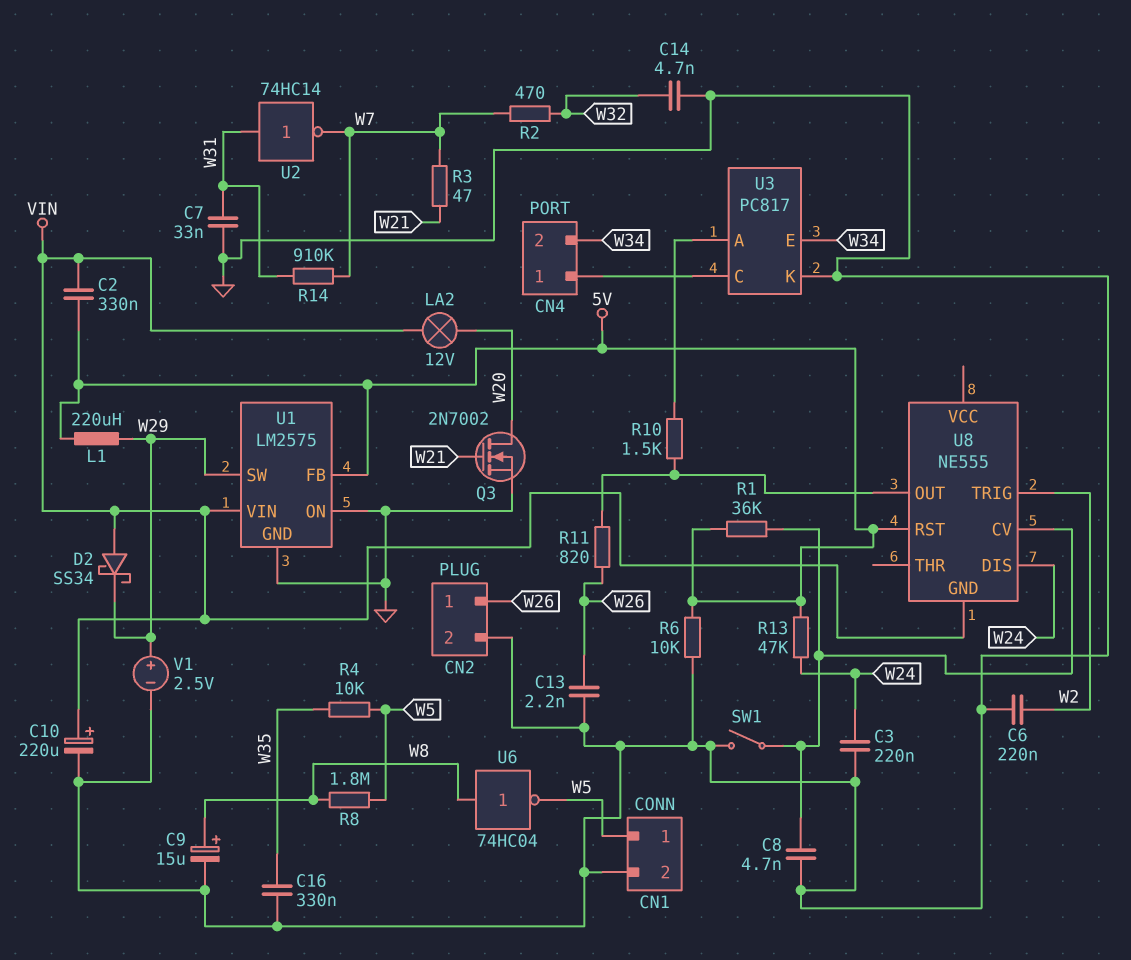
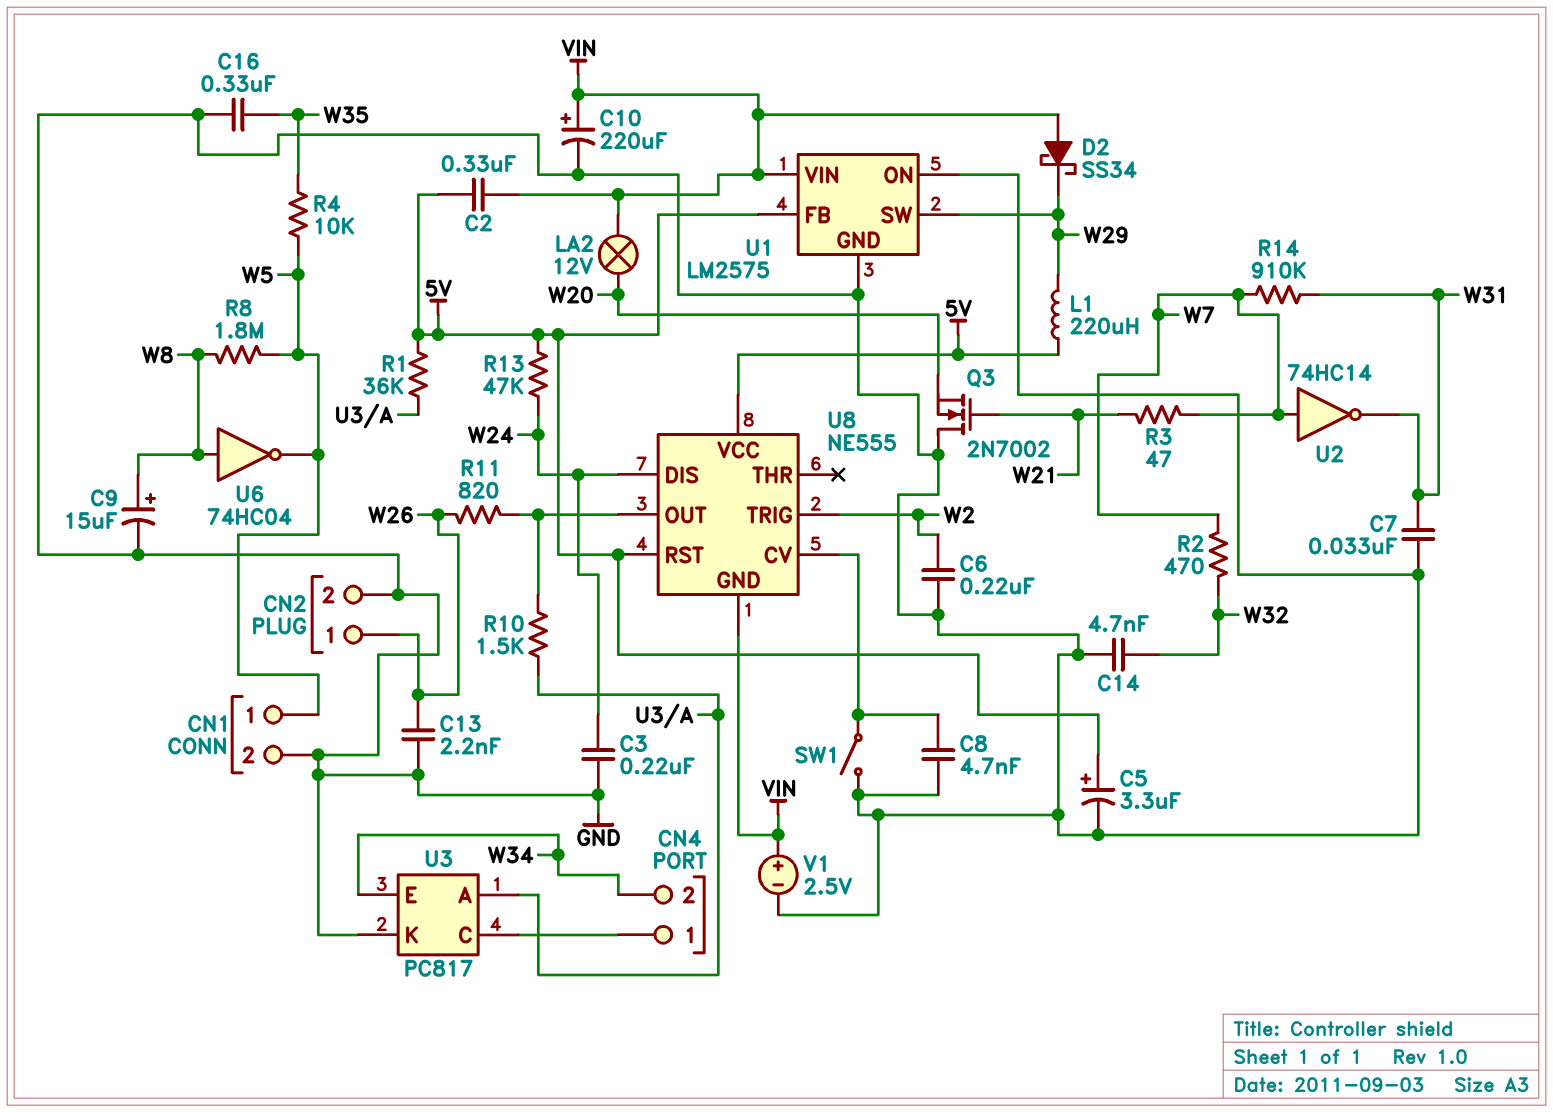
C5: none -> 3.3uF (plus 5V, minus GND)
Q3: NMOS 2N7002 (G W21, D W20, S GND) -> NMOS 2N7002 (G W21, D GND, S W20)
R1: 36k (5V, U8/CV) -> 36k (5V, U3/A)
R6: 10k (5V, GND) -> none
U2: NOT 74HC14 (in W31, out W7) -> NOT 74HC14 (in W7, out W31)
U8 pin VCC: none -> 5V
V1: 2.5V (plus W29, minus GND) -> 2.5V (plus VIN, minus GND)

